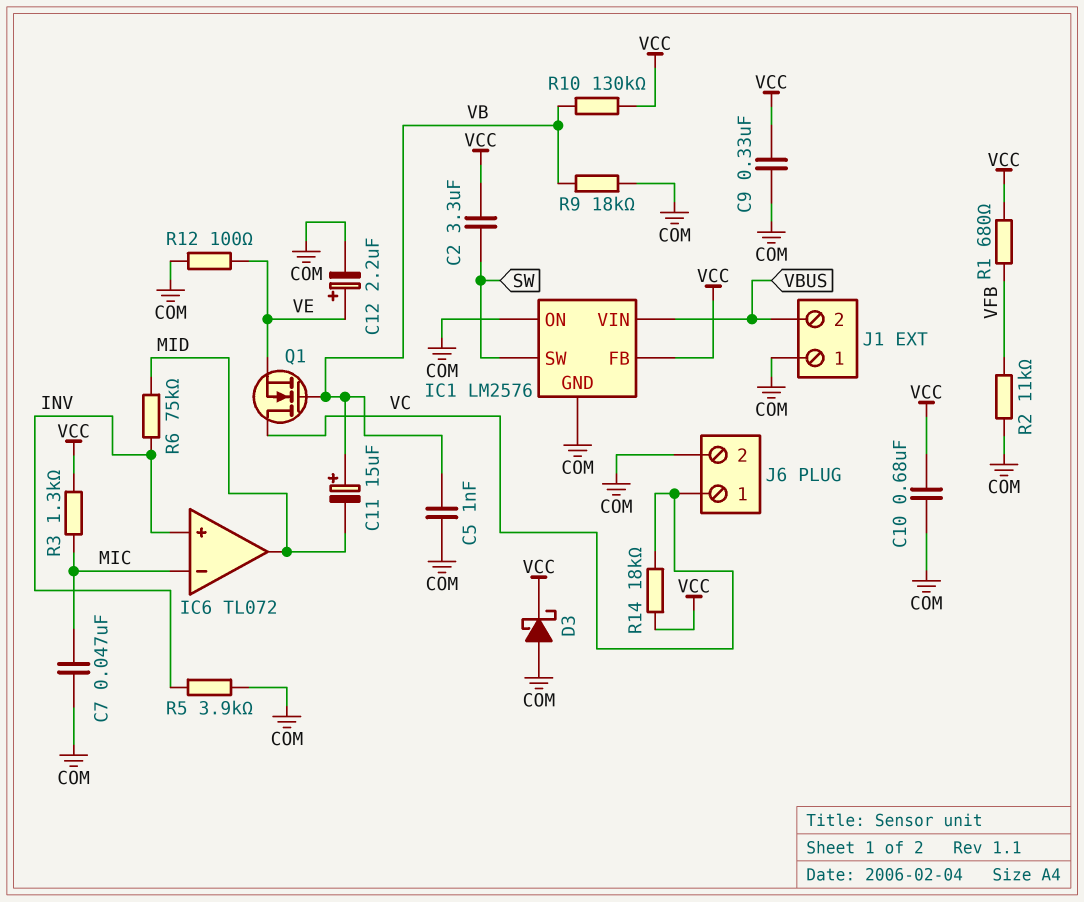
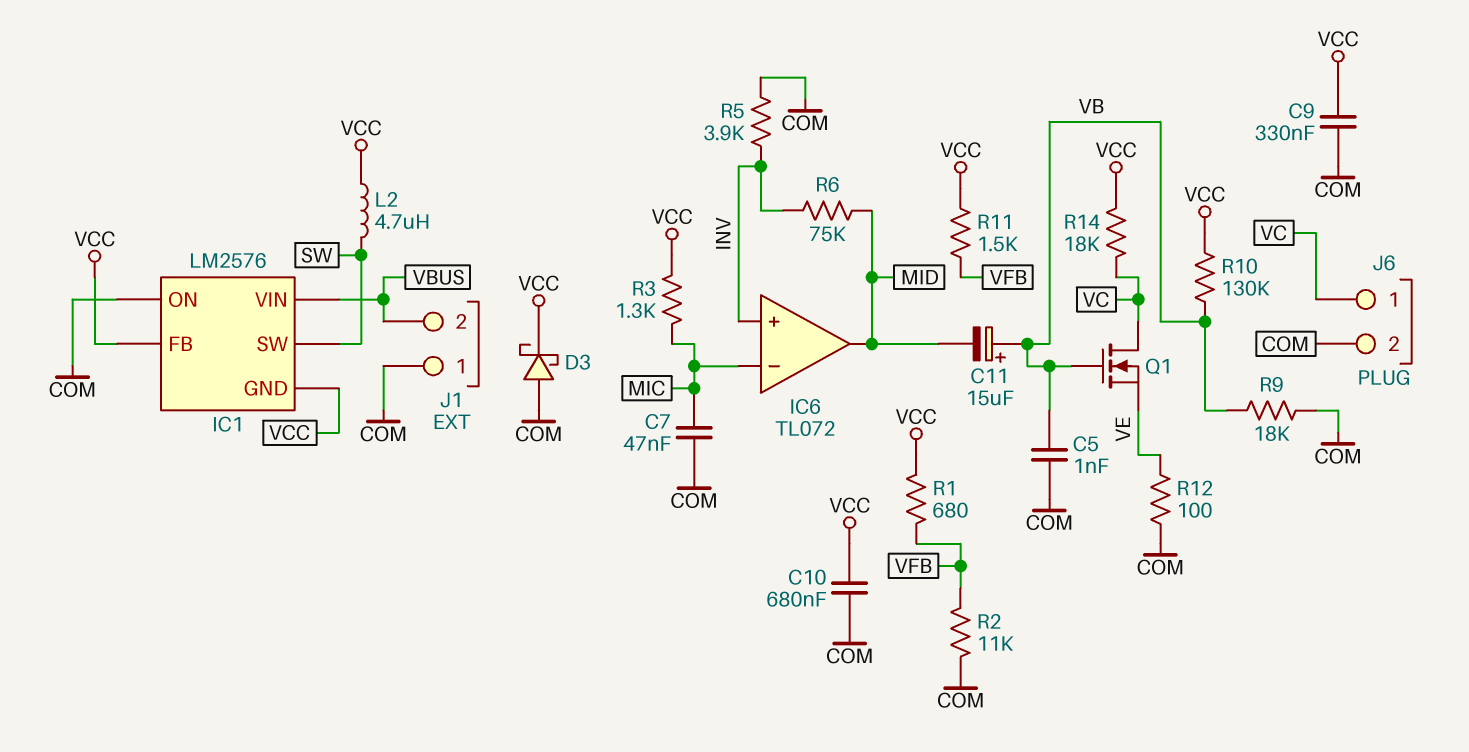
C2: 3.3uF (SW, VCC) -> none
C12: 2.2uF (plus VE, minus COM) -> none
IC1 pin GND: COM -> VCC
L2: none -> 4.7uH (SW, VCC)
R11: none -> 1.5k (VCC, VFB)

